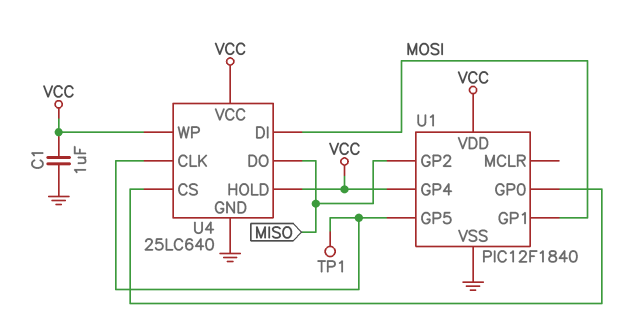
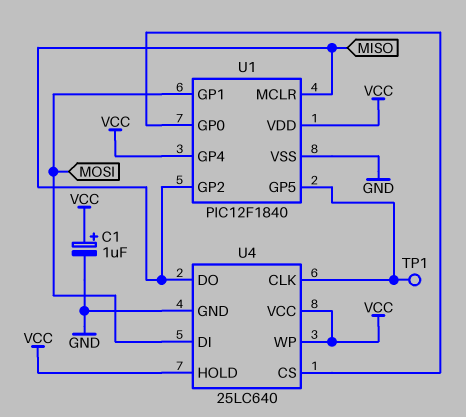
C1: 1uF (GND, VCC) -> 1uF (plus VCC, minus GND)
U1 pin MCLR: none -> MISO

